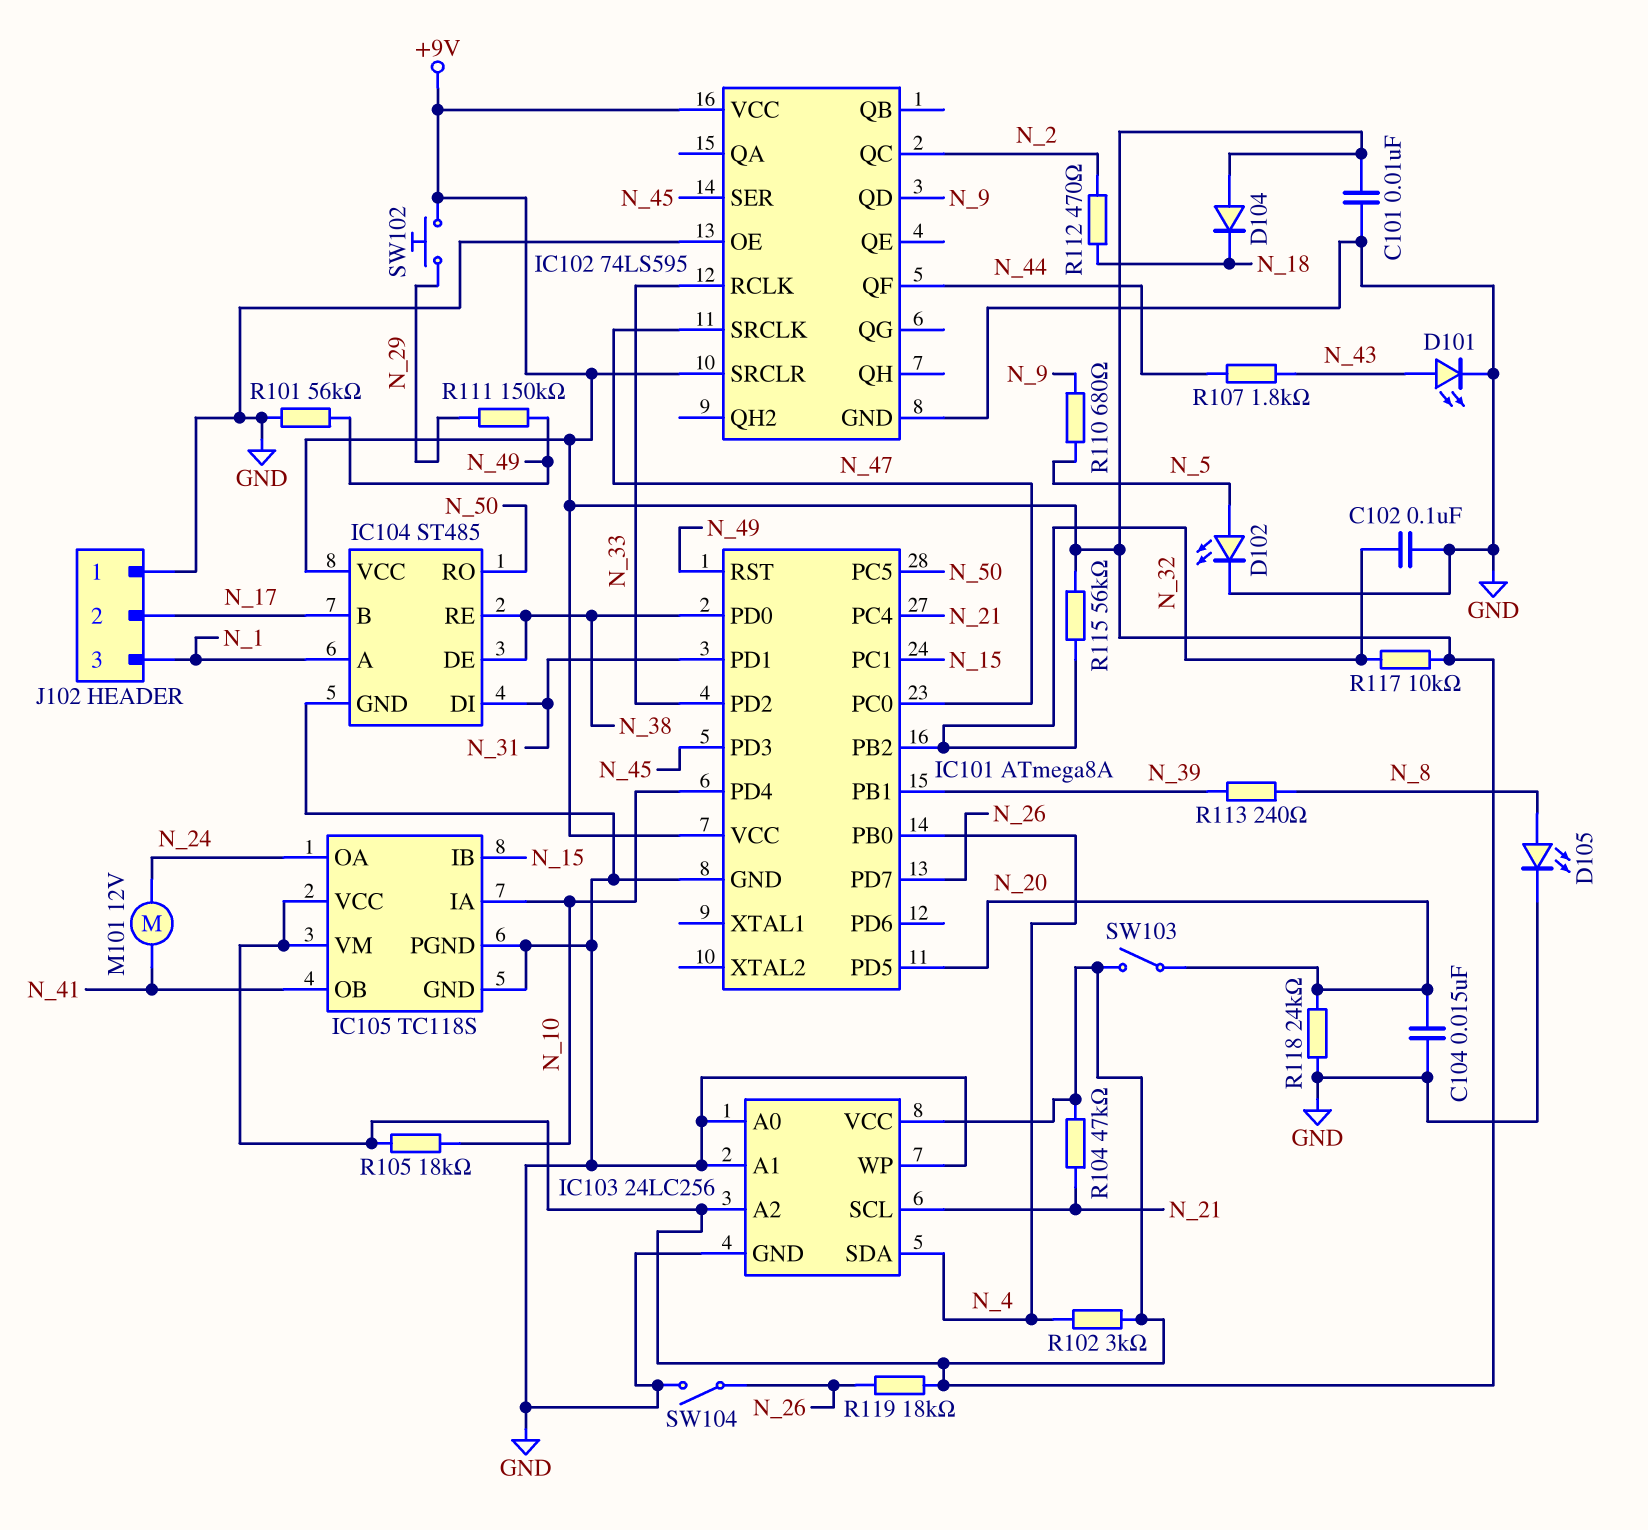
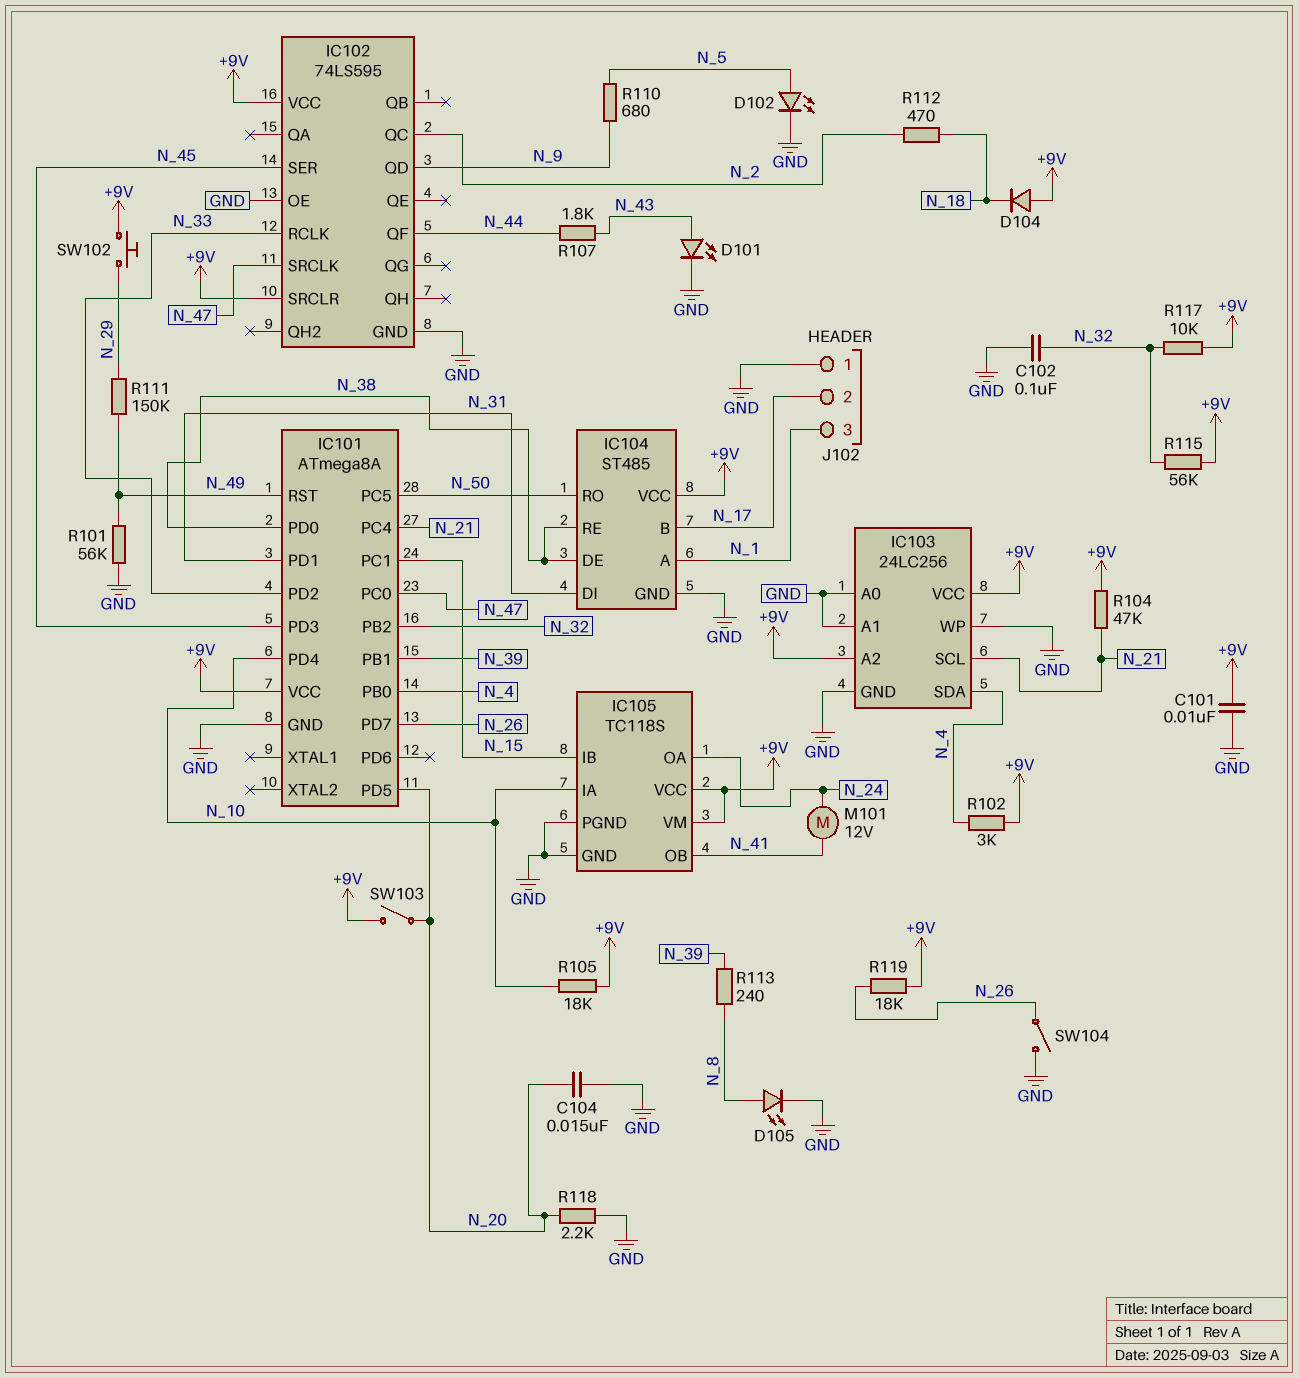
R118: 24k (GND, N_20) -> 2.2k (GND, N_20)

